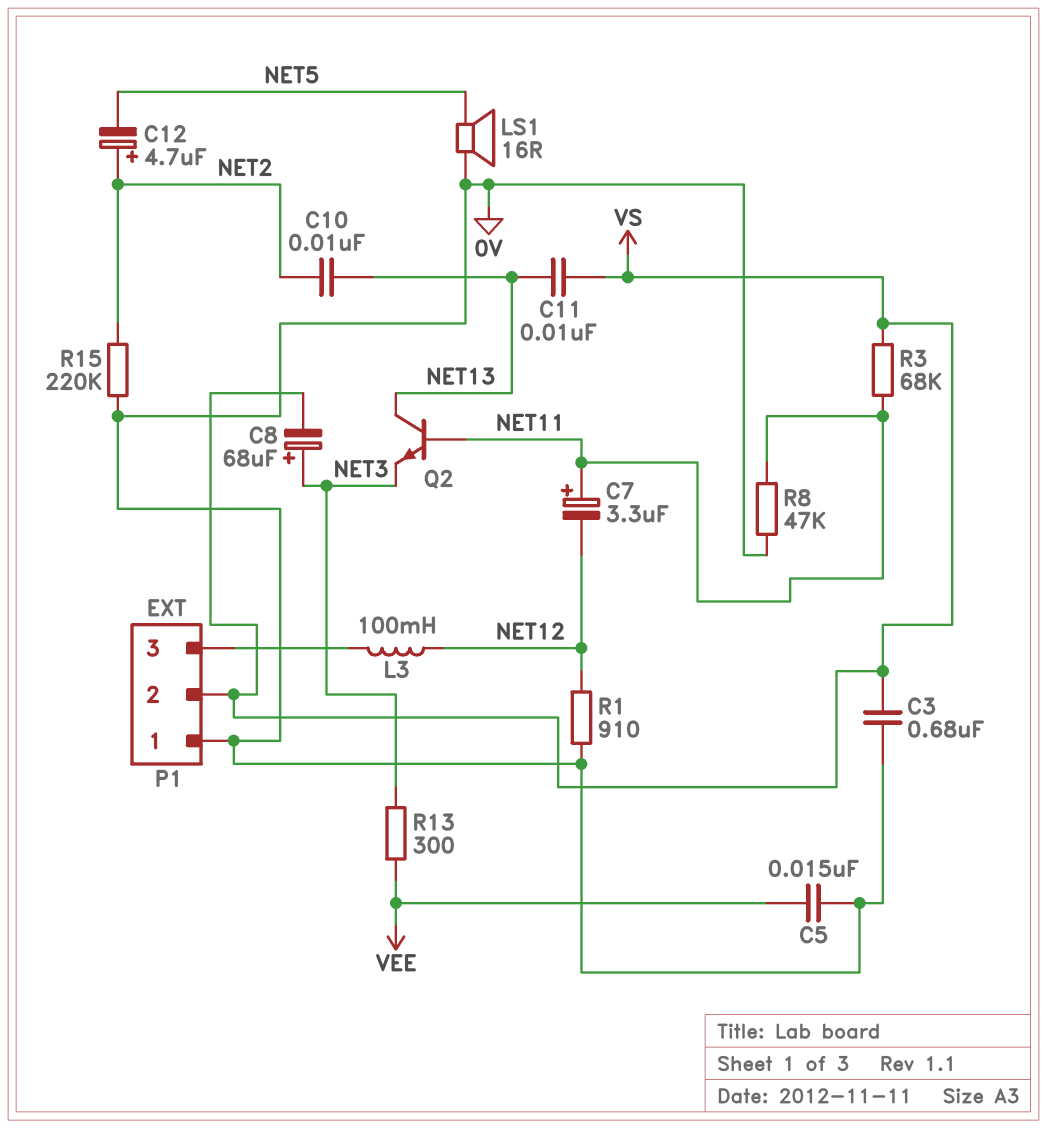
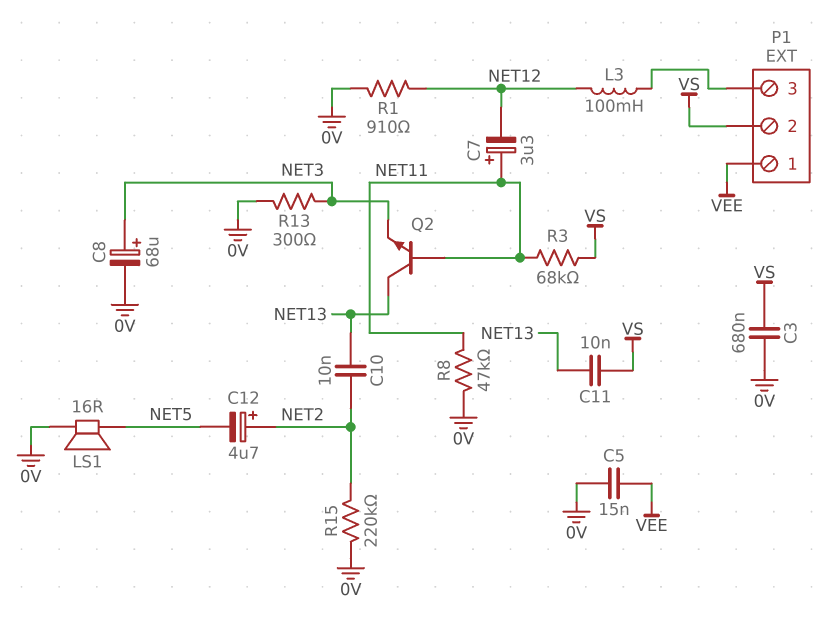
C8: 68uF (plus NET3, minus VS) -> 68uF (plus NET3, minus 0V)
P1 pin 1: 0V -> VEE
R13: 300 (NET3, VEE) -> 300 (0V, NET3)

